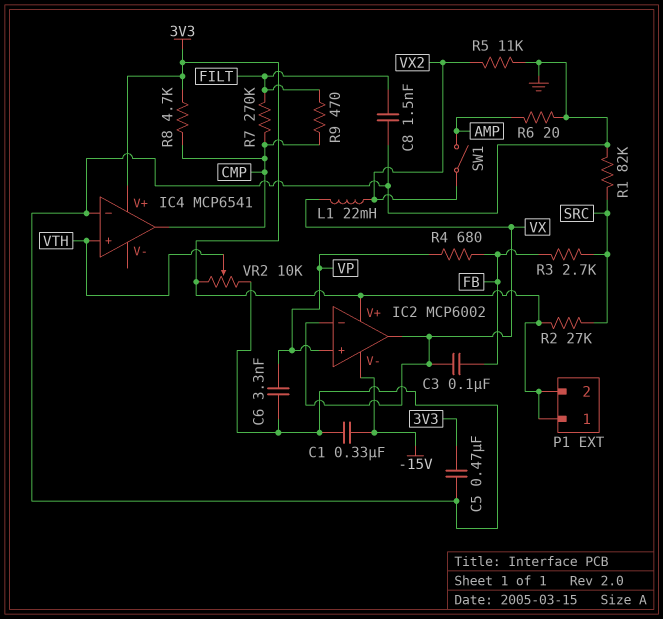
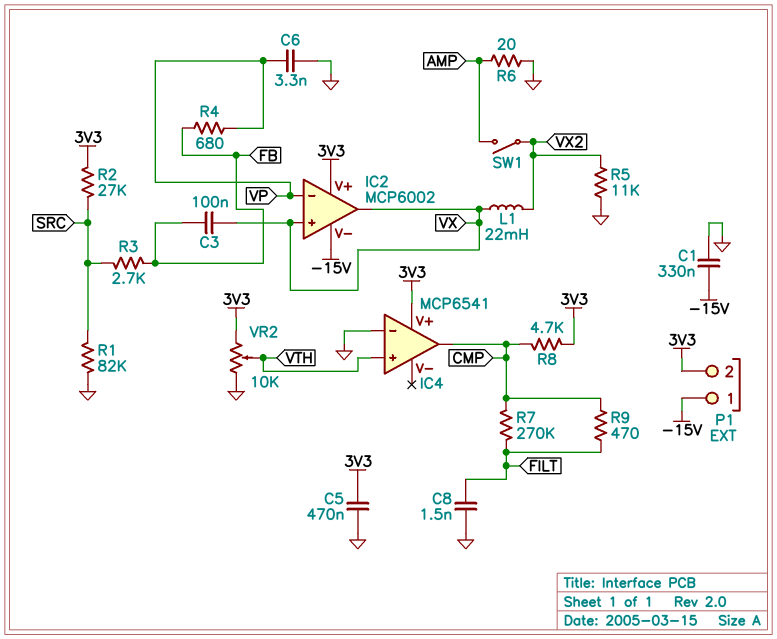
IC2 pin in+: VP -> VX
IC2 pin in-: VX -> VP
P1 pin 1: 3V3 -> -15V

